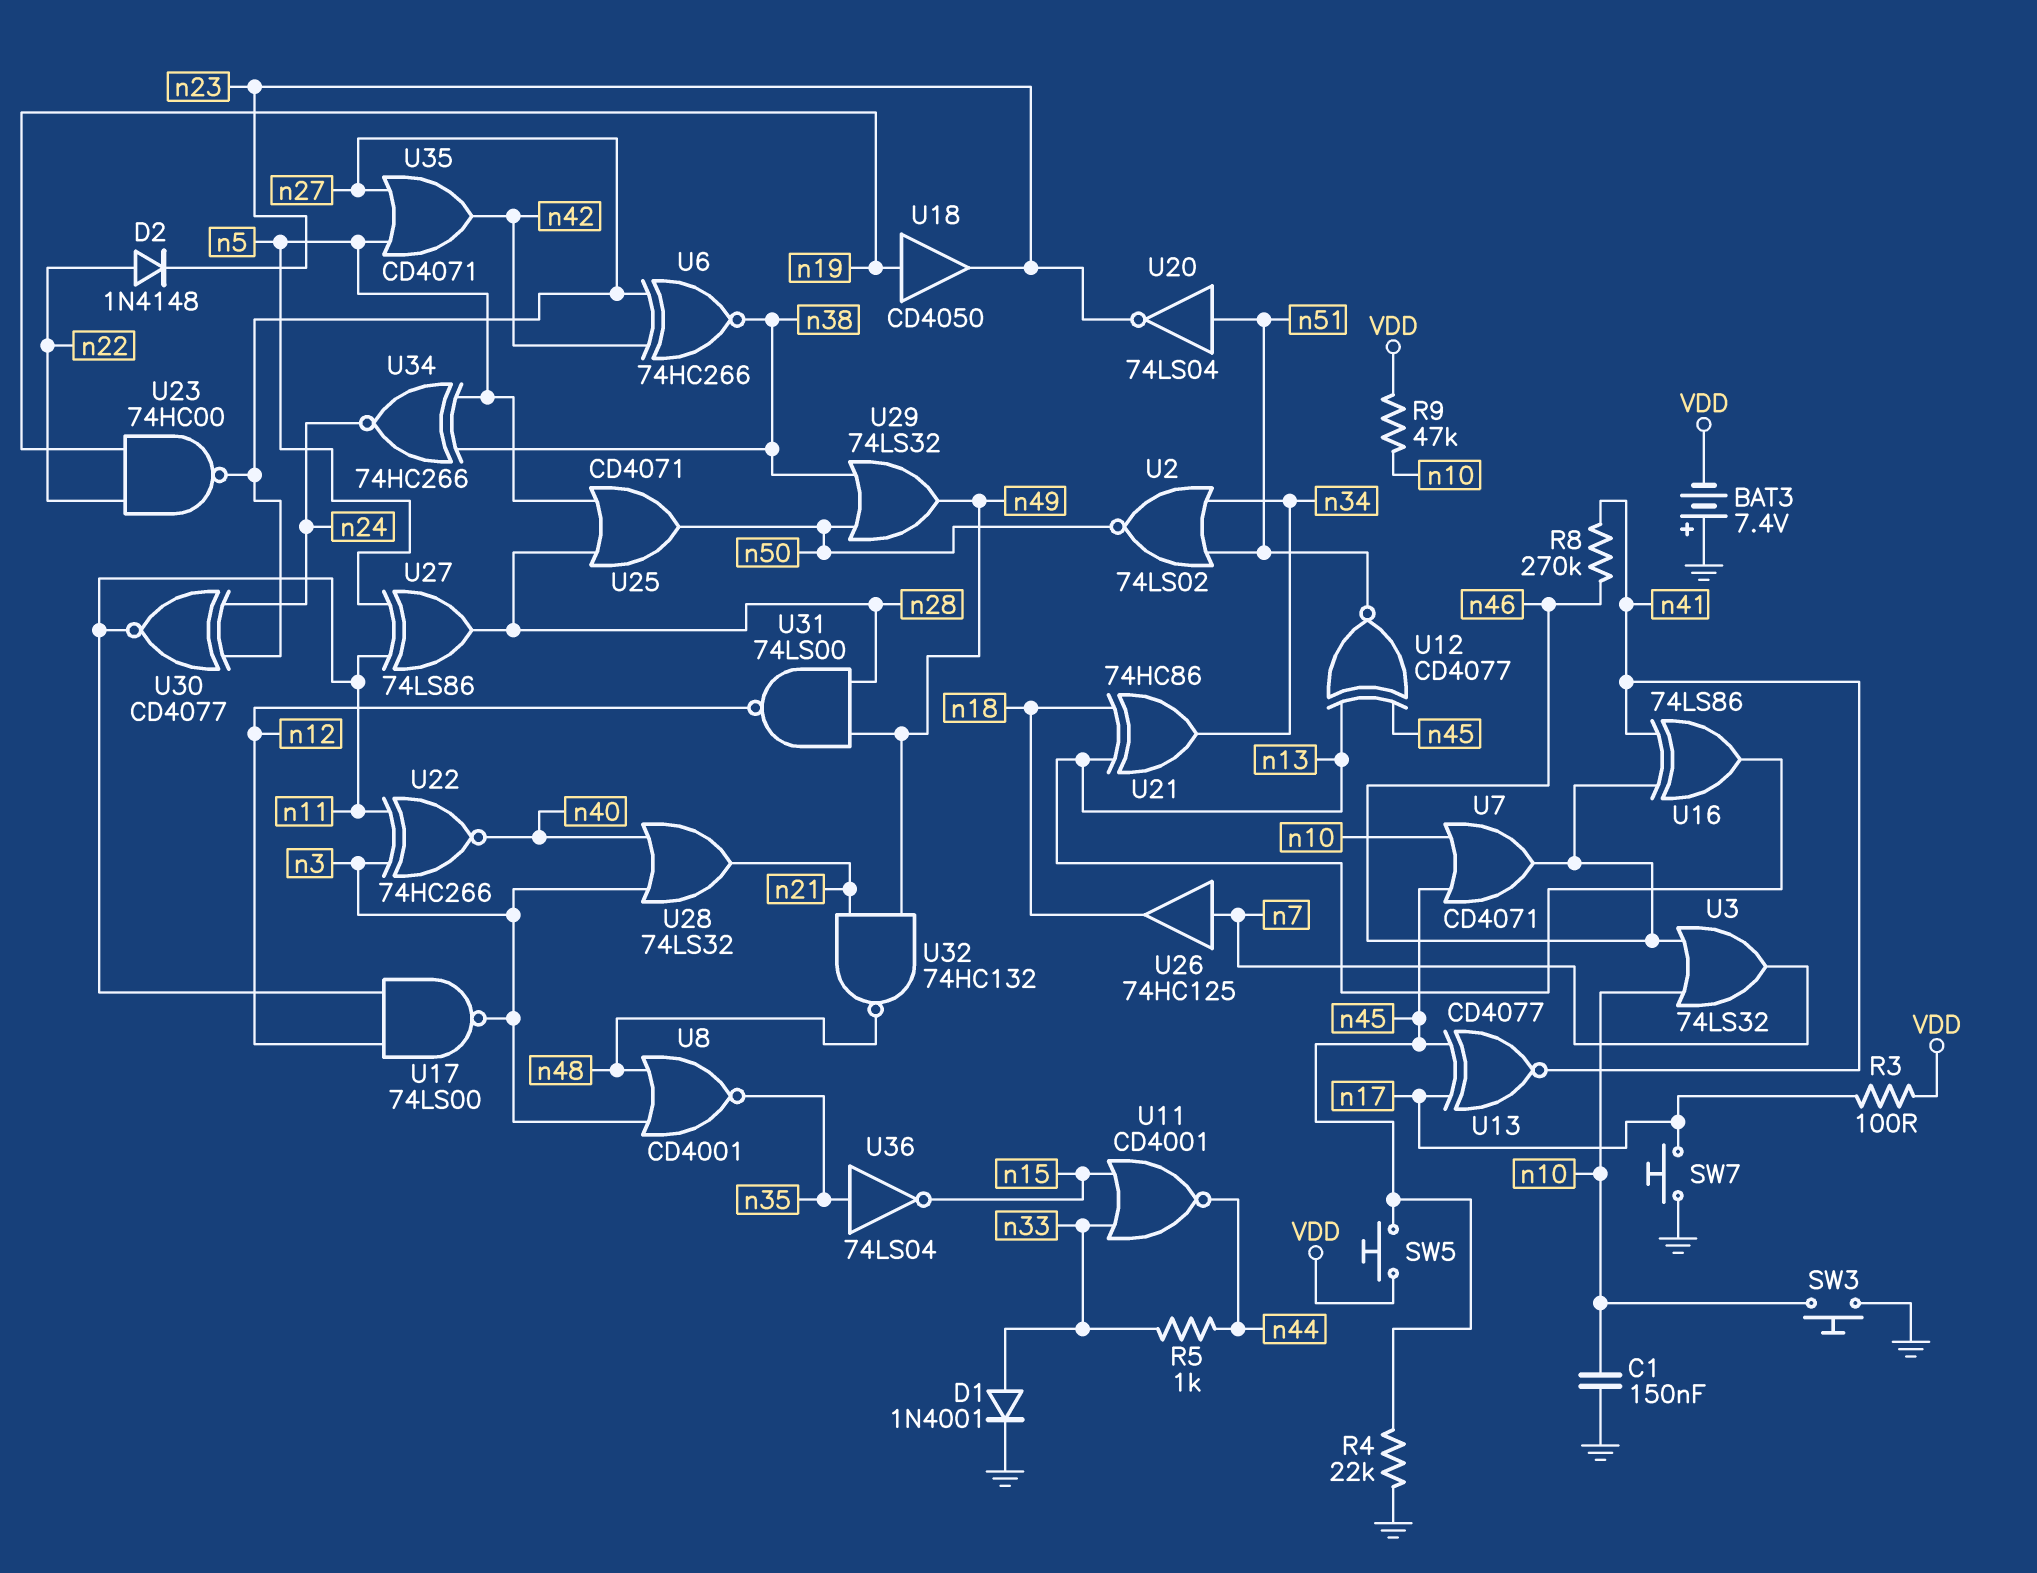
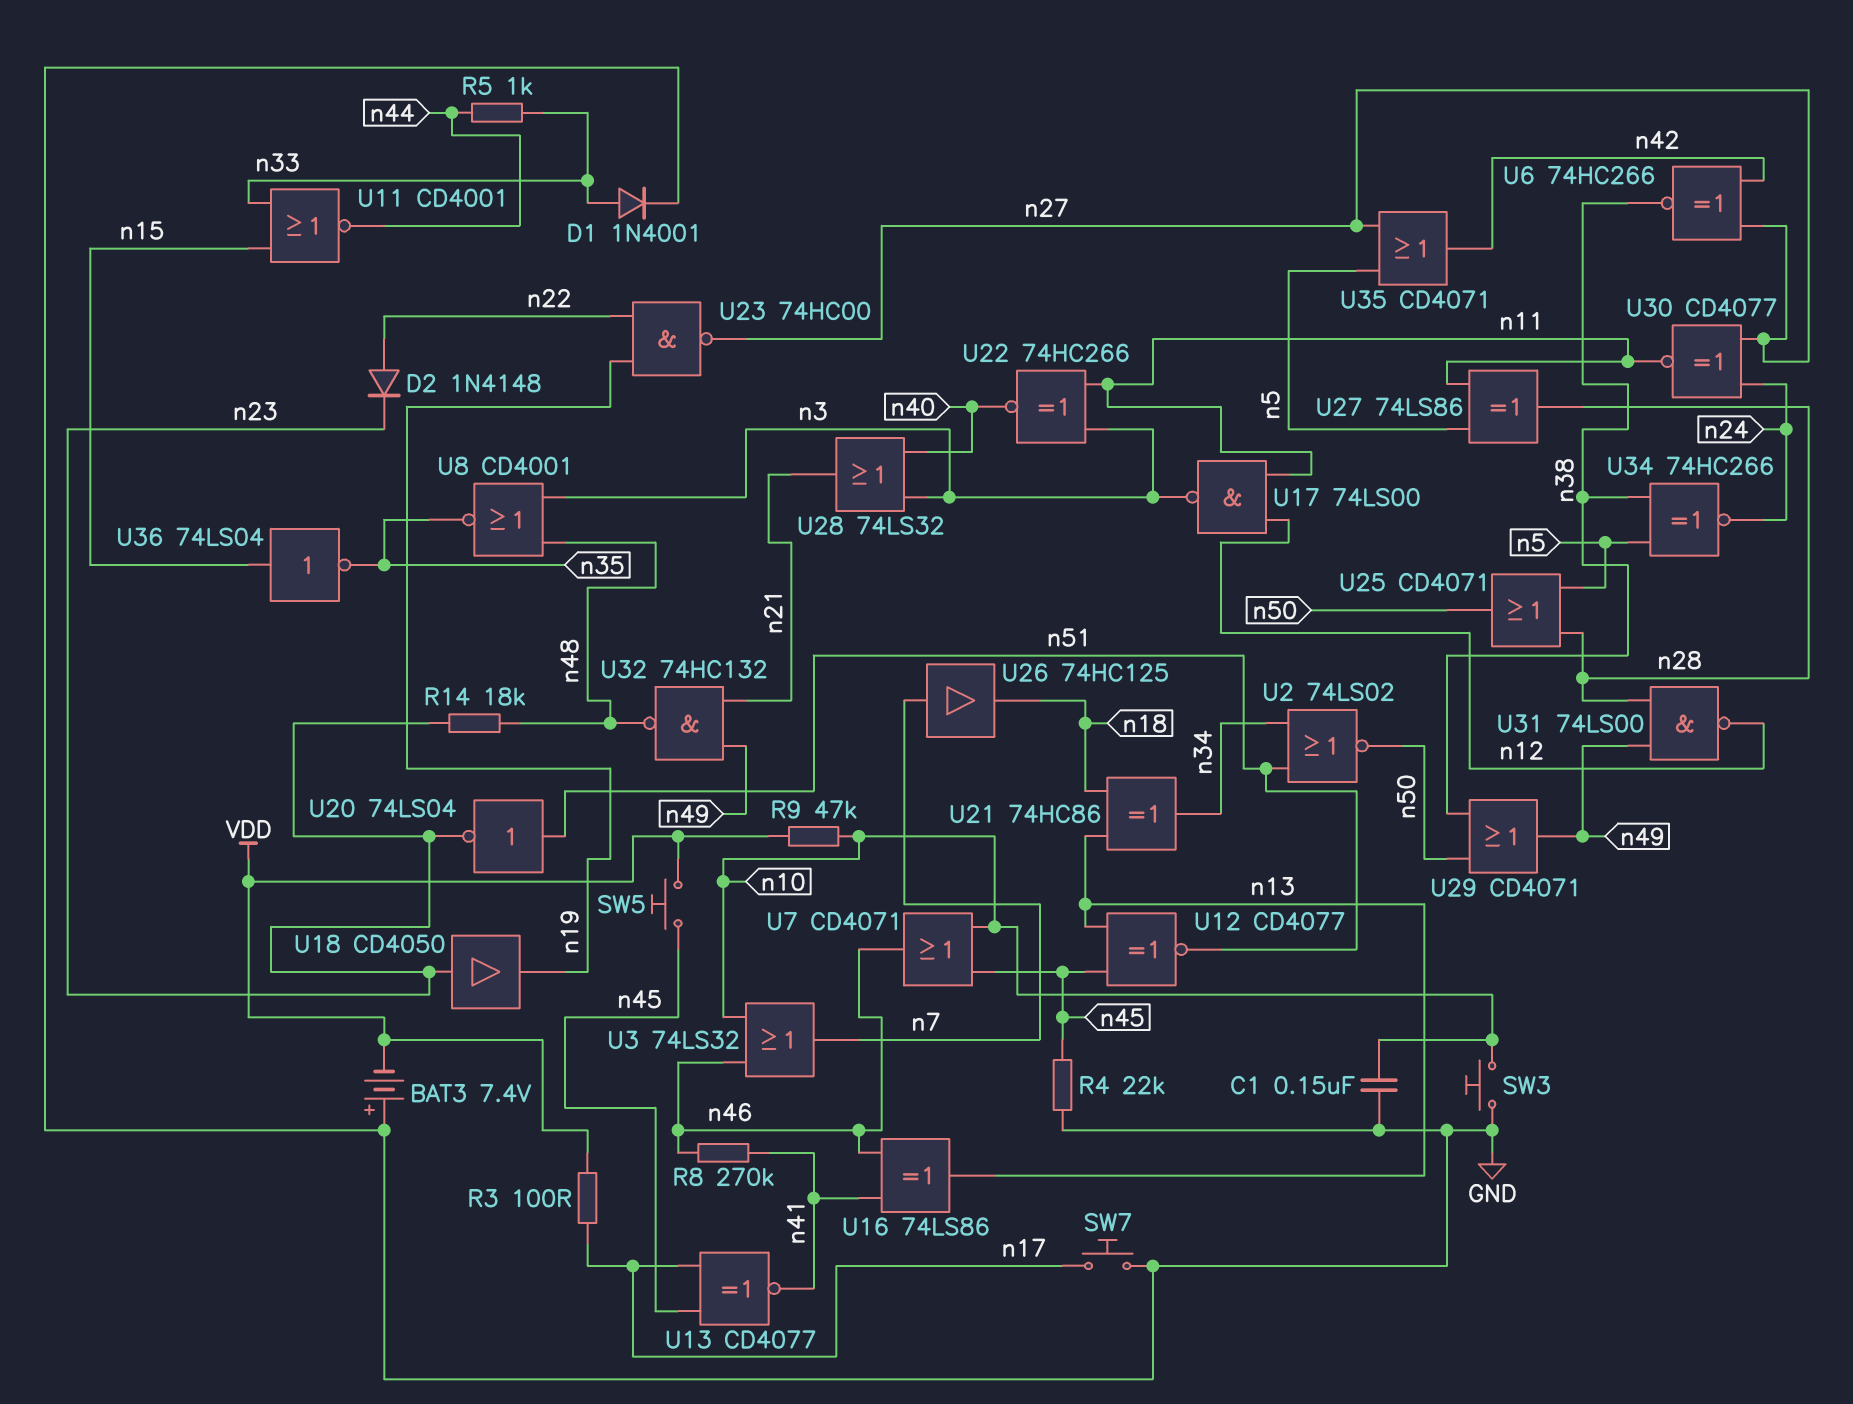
R14: none -> 18k (n23, n48)
U18: buffer CD4050 (in n19, out n23) -> buffer CD4050 (in n23, out n19)
U29: OR 74LS32 (in n38, in n50, out n49) -> OR CD4071 (in n38, in n50, out n49)
U36: NOT 74LS04 (in n35, out n15) -> NOT 74LS04 (in n15, out n35)

